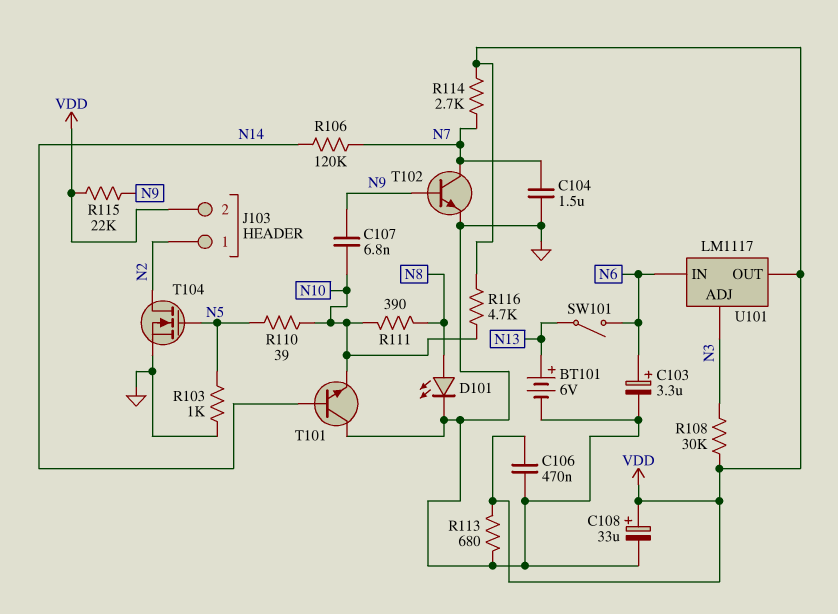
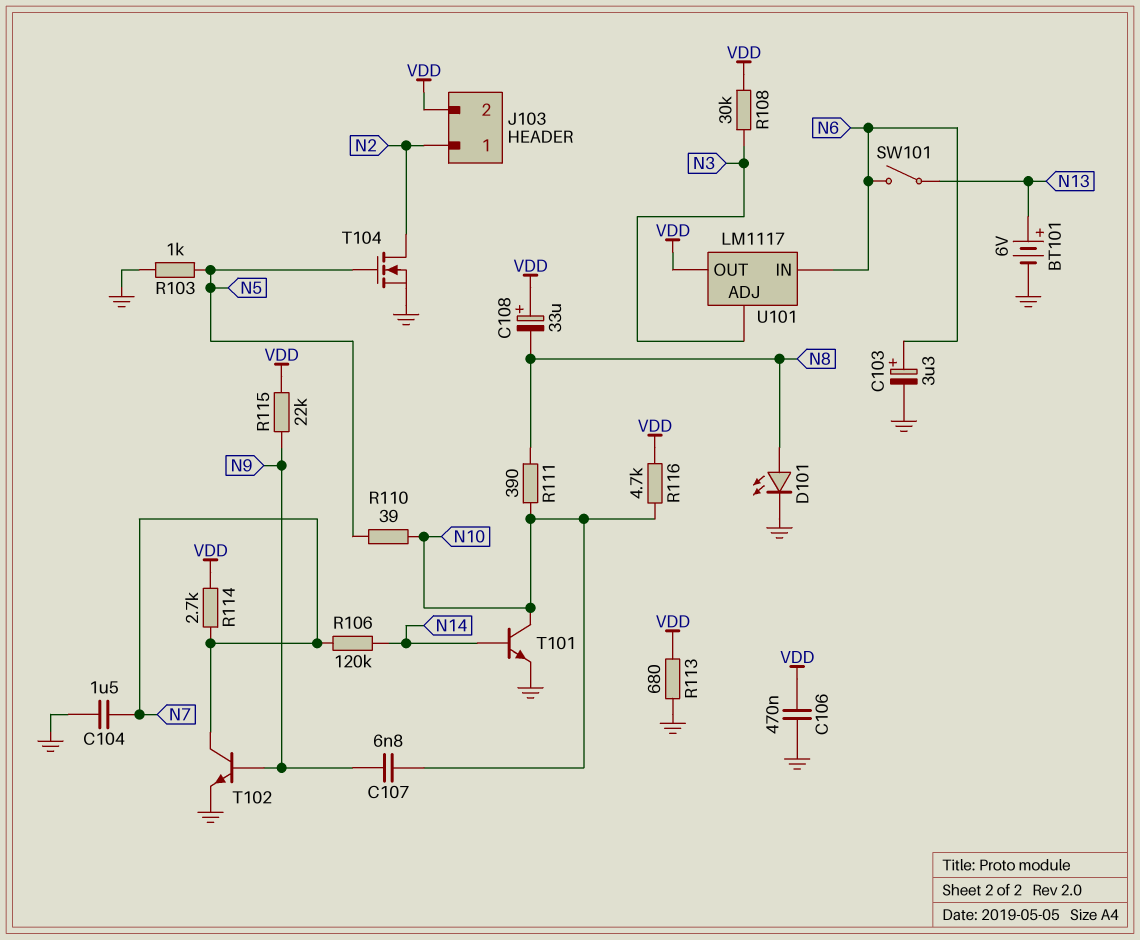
C108: 33uF (plus VDD, minus GND) -> 33uF (plus VDD, minus N8)
T101: NPN (B N14, C GND, E N10) -> NPN (B N14, C N10, E GND)

